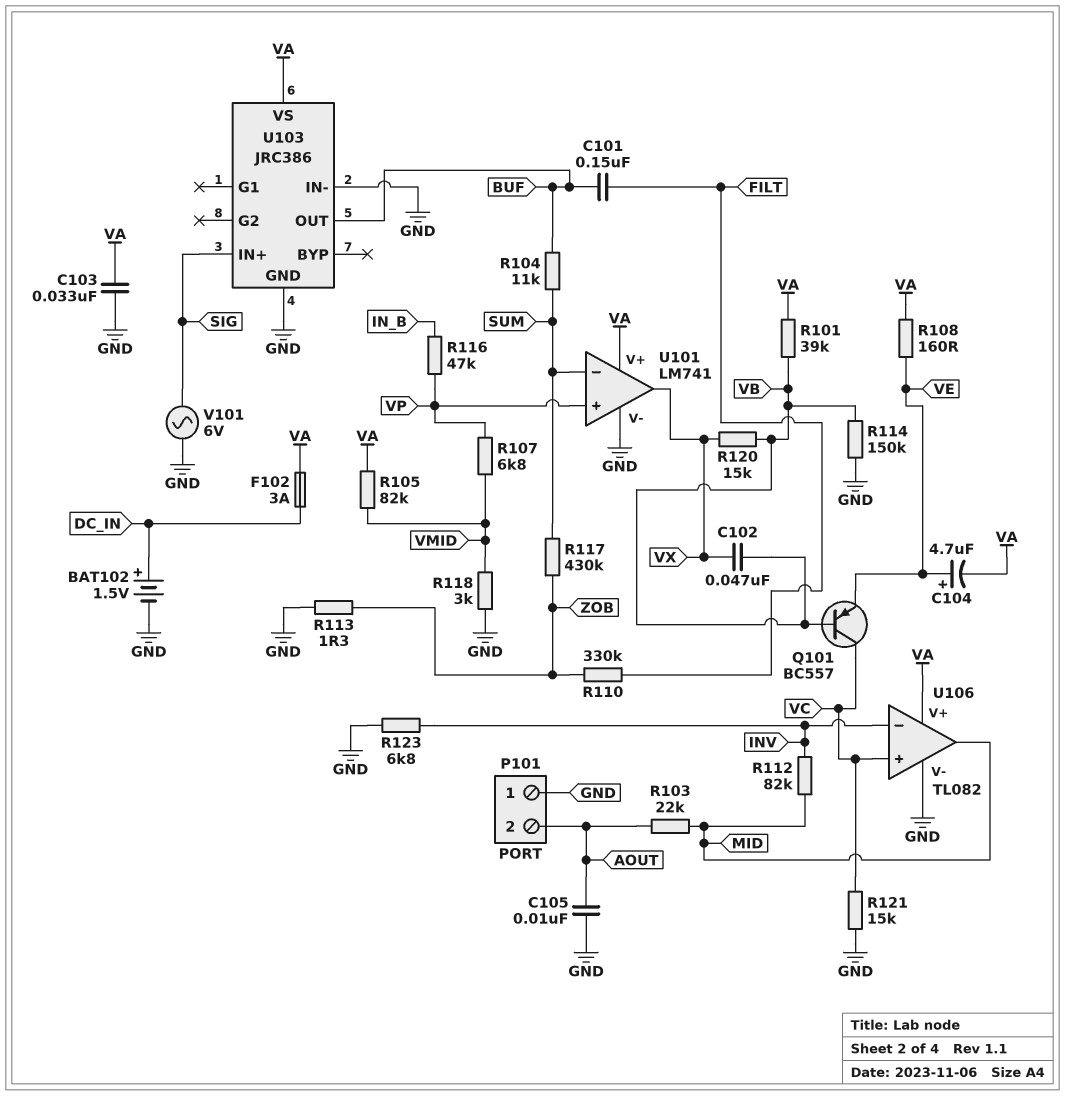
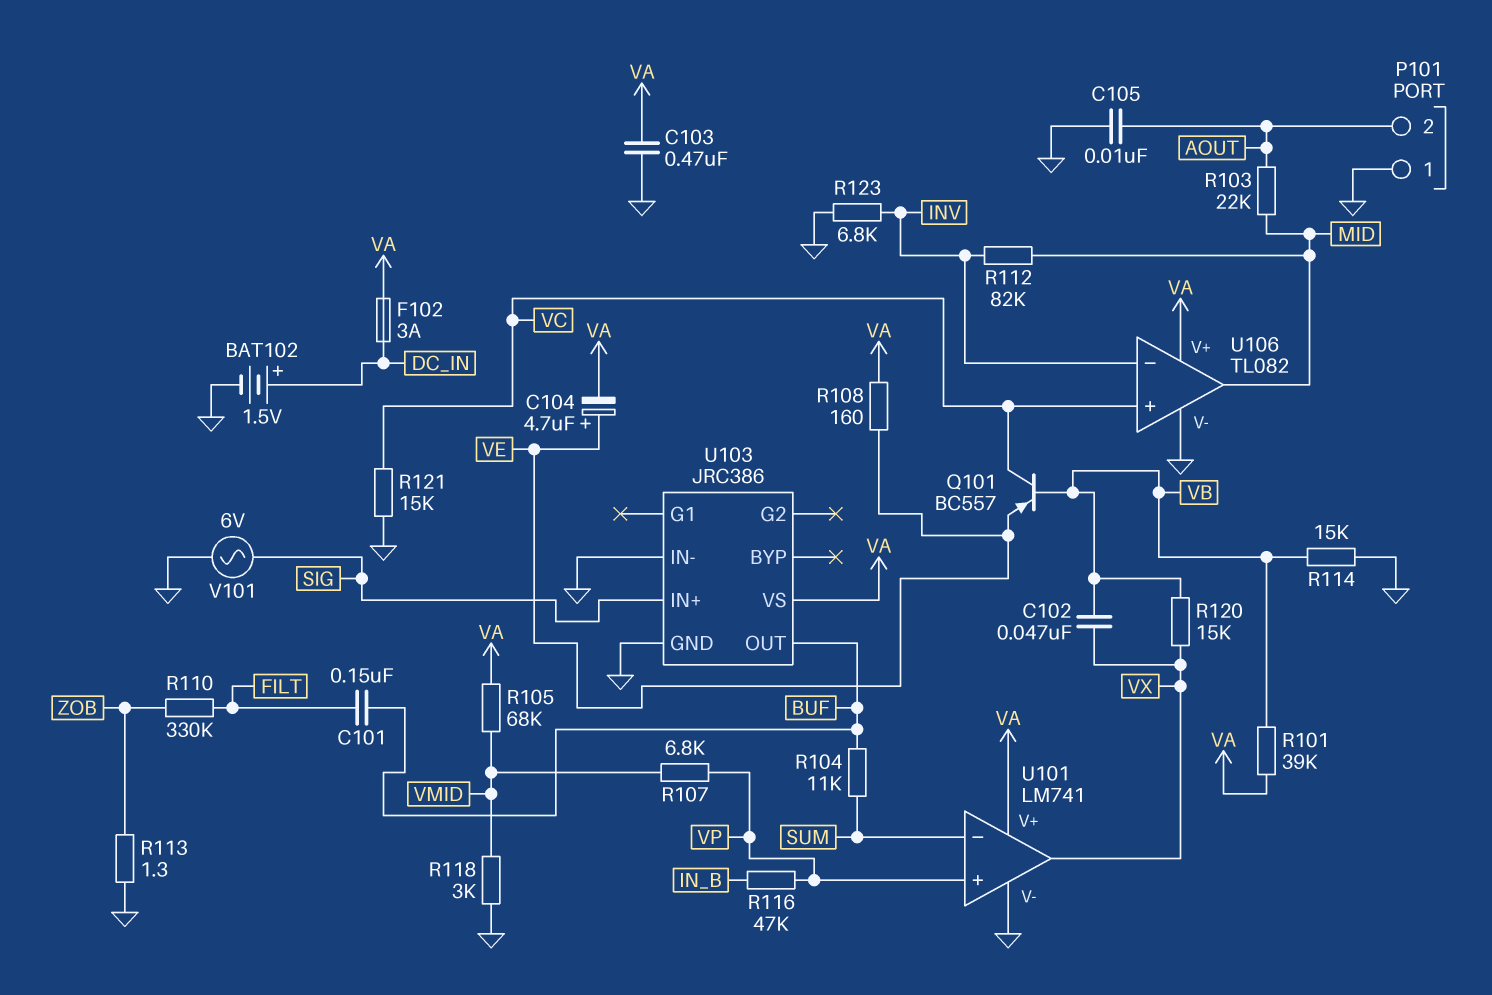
C103: 33nF (GND, VA) -> 470nF (GND, VA)
R105: 82k (VA, VMID) -> 68k (VA, VMID)
R114: 150k (GND, VB) -> 15k (GND, VB)
R117: 430k (SUM, ZOB) -> none

